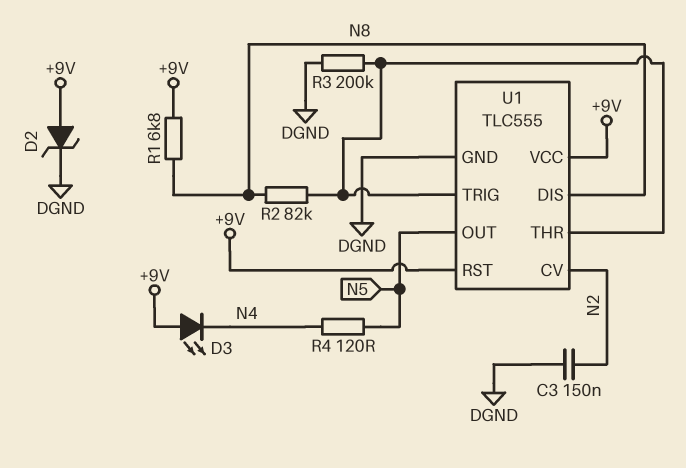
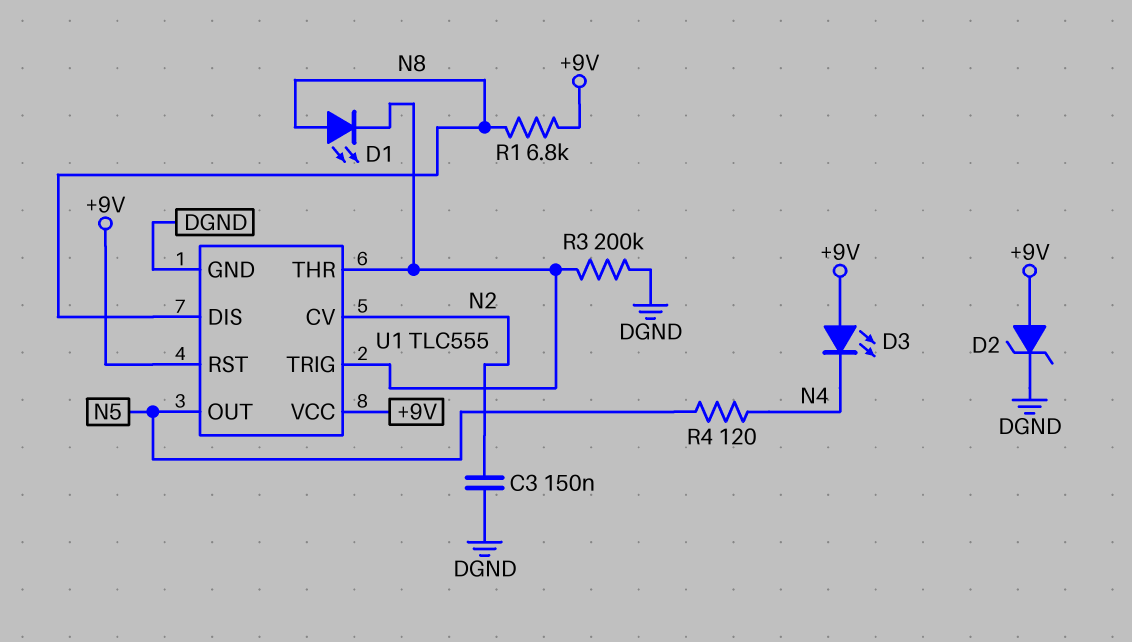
D1: none -> LED (A N8, K U1/THR)
R2: 82k (N8, U1/THR) -> none

